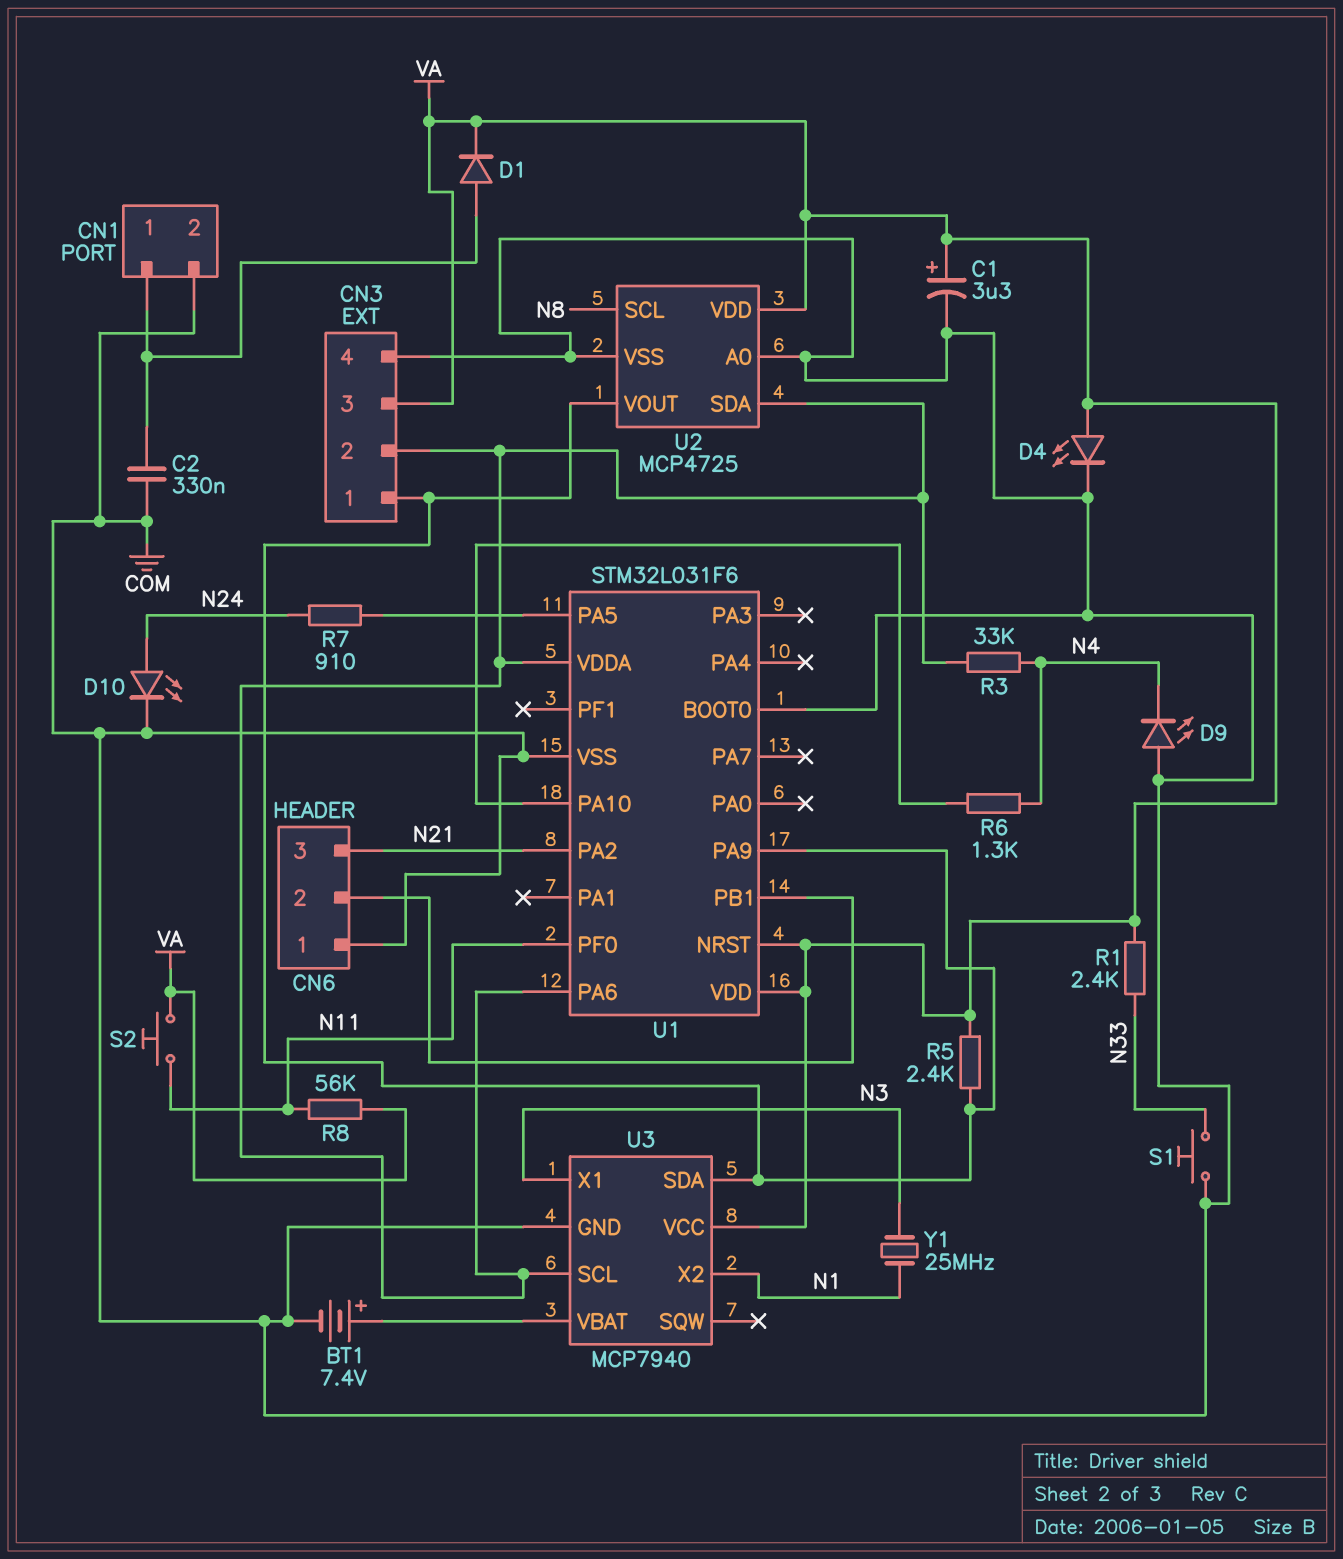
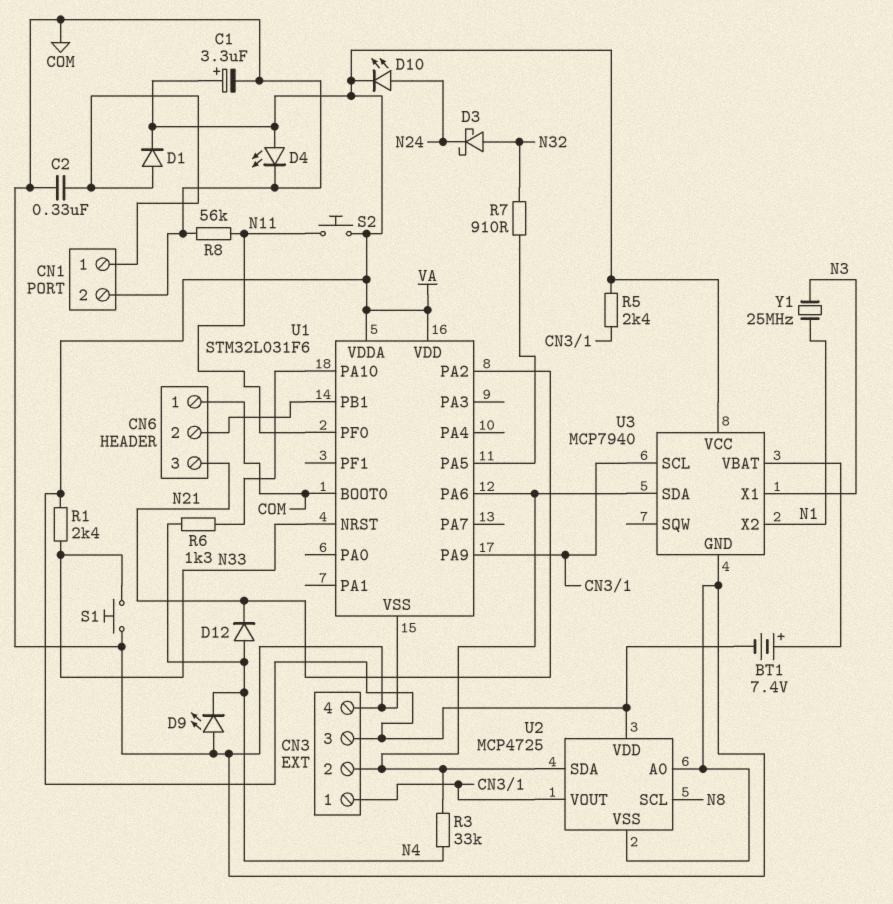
BT1: 7.4V (plus U3/VBAT, minus COM) -> 7.4V (plus U3/VBAT, minus VA)
D3: none -> schottky (A N32, K N24)
D10: LED (A N24, K COM) -> LED (A N24, K VA)
D12: none -> diode (A N4, K N21)
R7: 910 (N24, U1/PA5) -> 910 (N32, U1/PA5)
R8: 56k (N11, VA) -> 56k (COM, N11)
U1 pin NRST: VA -> N33
U1 pin VDDA: CN3/2 -> VA
U3 pin SCL: CN3/2 -> CN3/1
U3 pin SDA: CN3/1 -> CN3/2

